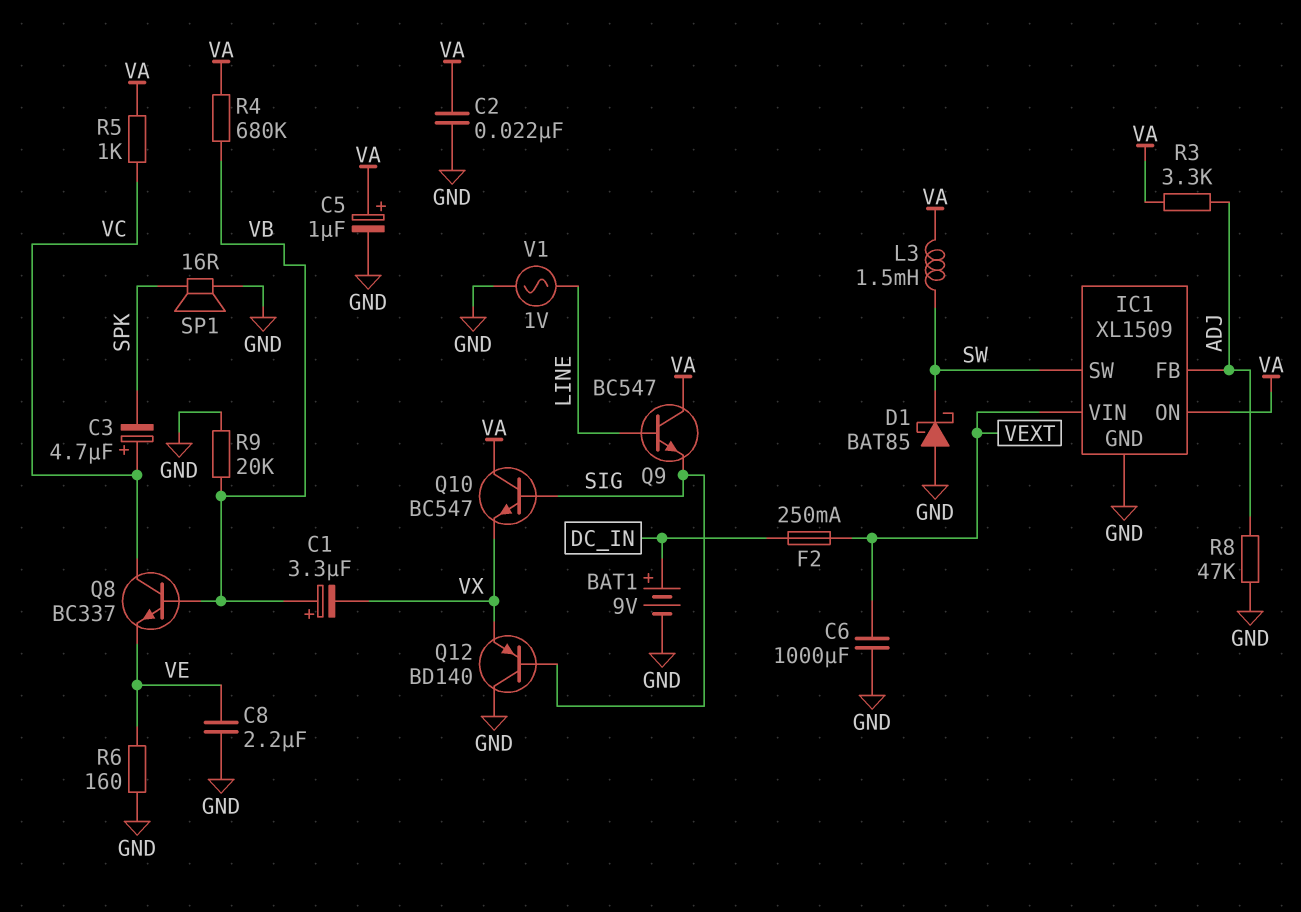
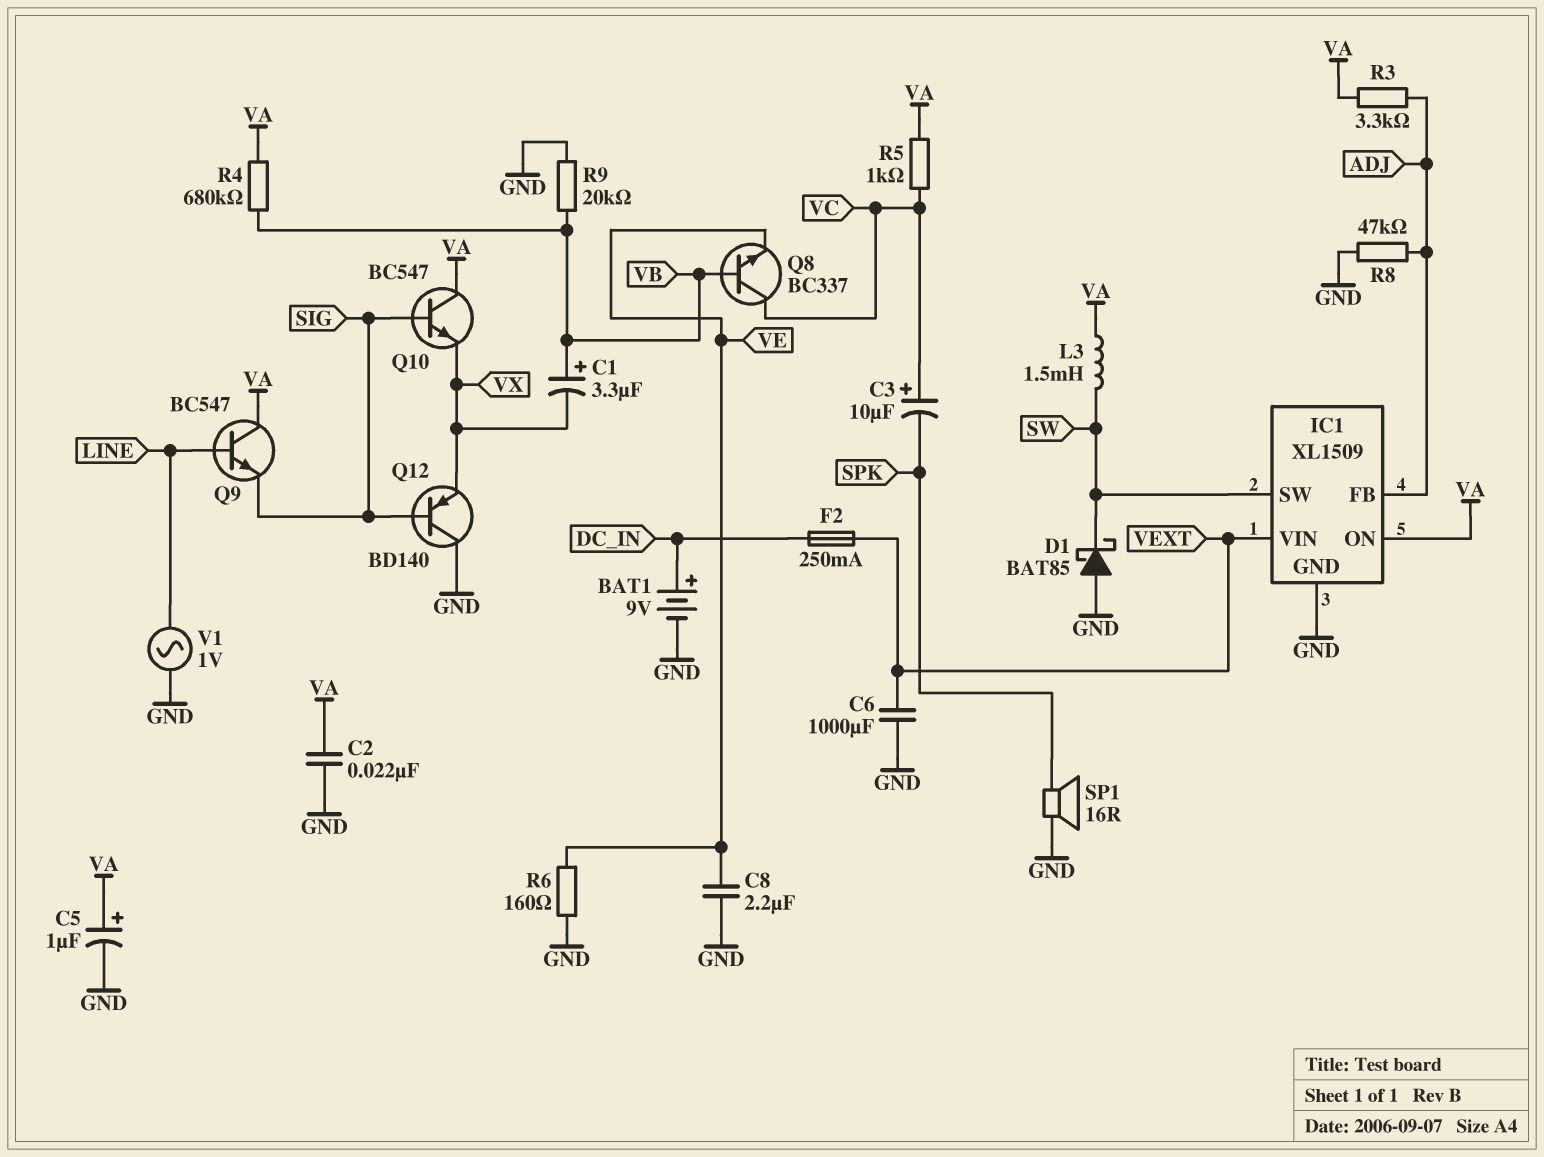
C3: 4.7uF (plus VC, minus SPK) -> 10uF (plus VC, minus SPK)

